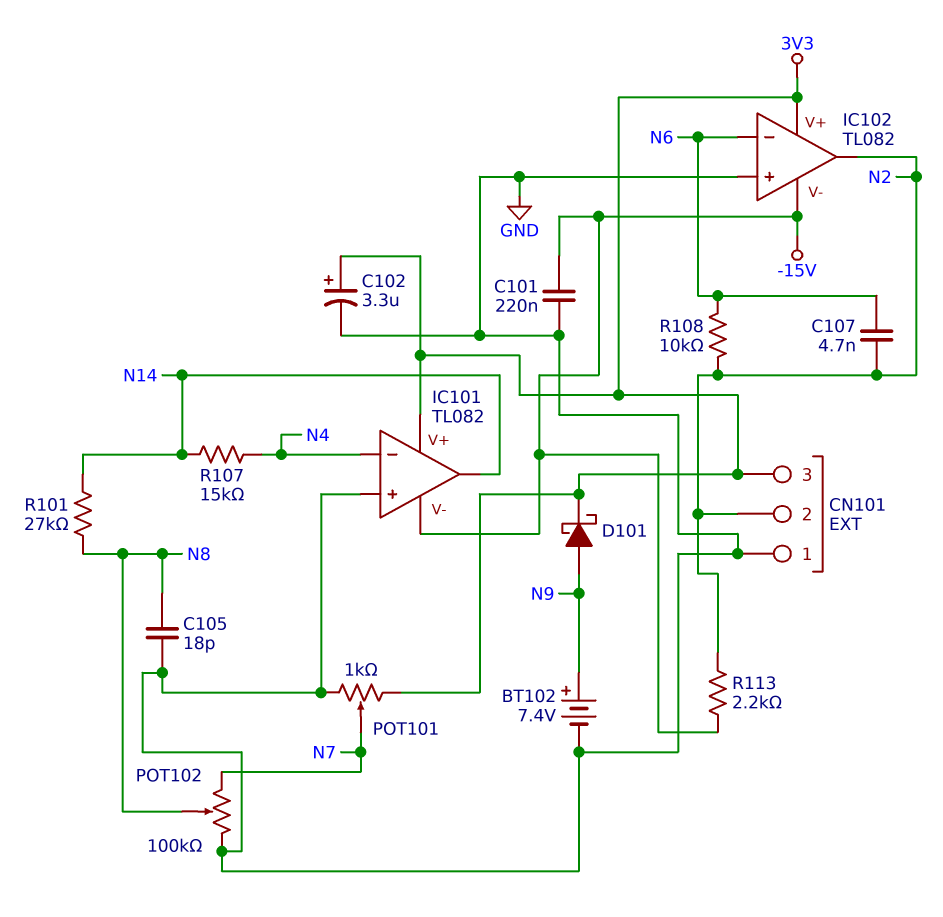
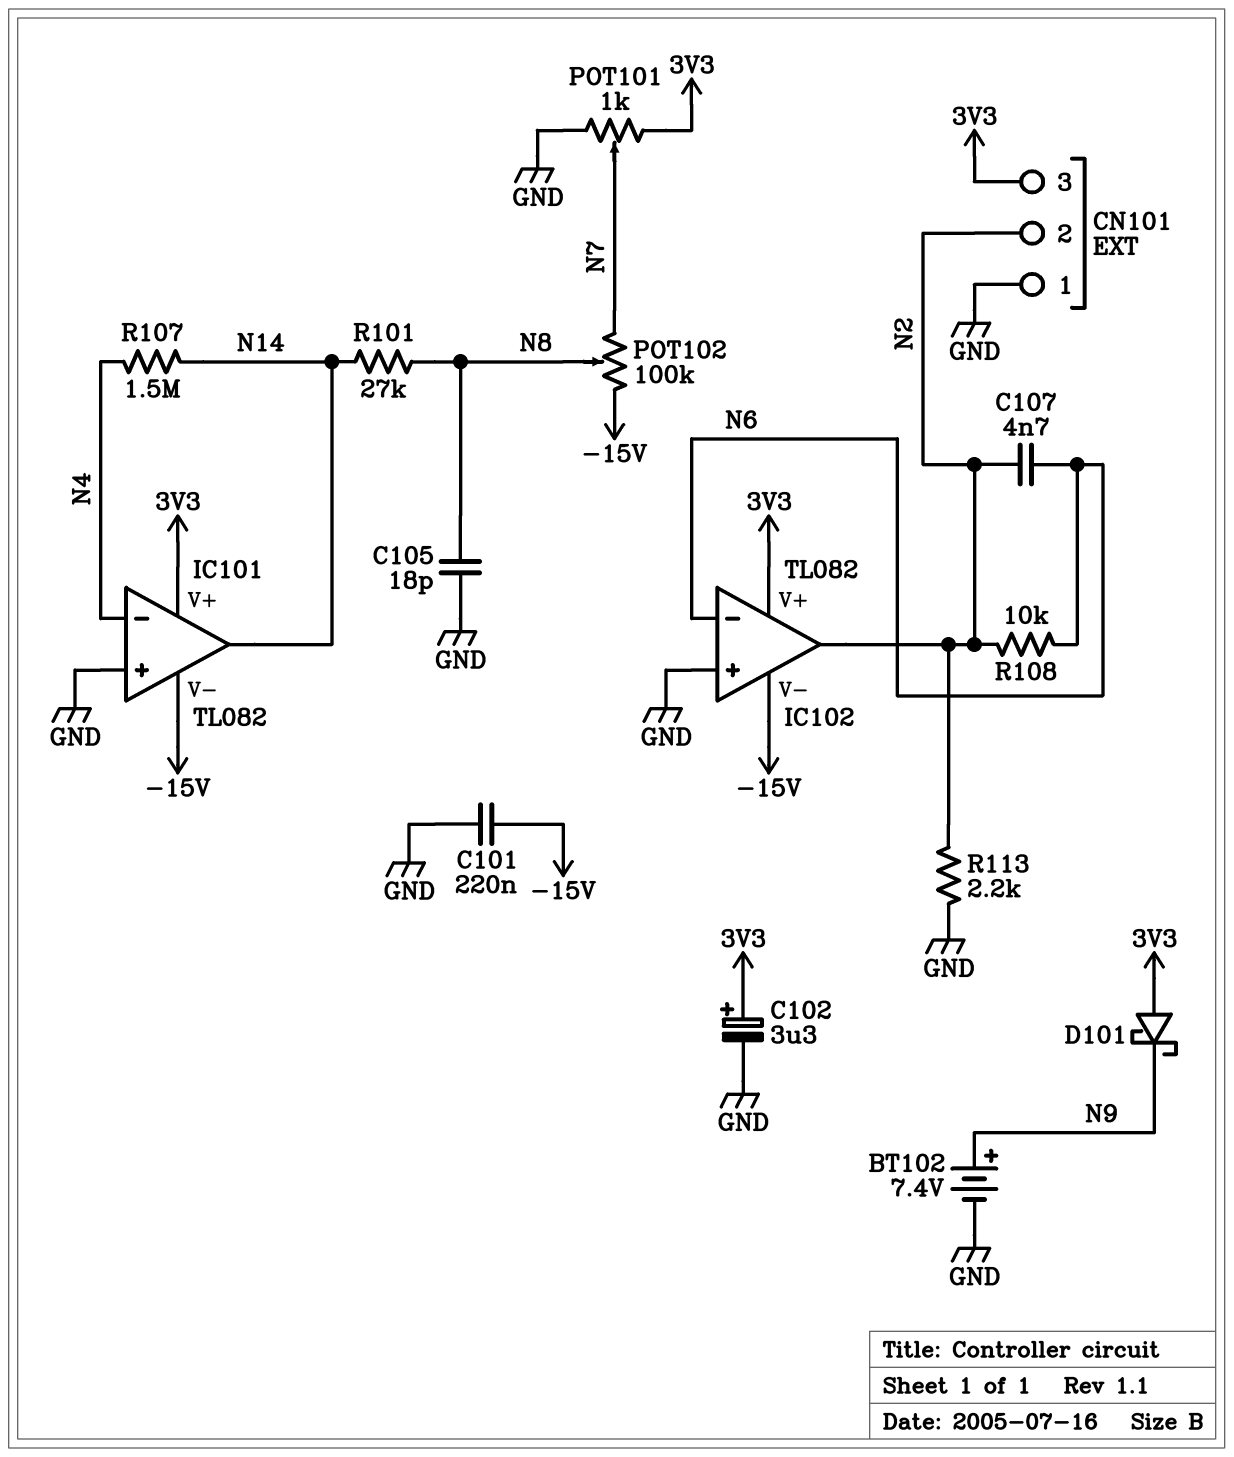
D101: schottky (A N9, K 3V3) -> schottky (A 3V3, K N9)
POT102: 100k (GND, N7, wiper N8) -> 100k (-15V, N7, wiper N8)
R107: 15k (N4, N14) -> 1.5M (N4, N14)
R113: 2.2k (-15V, N2) -> 2.2k (GND, N2)

